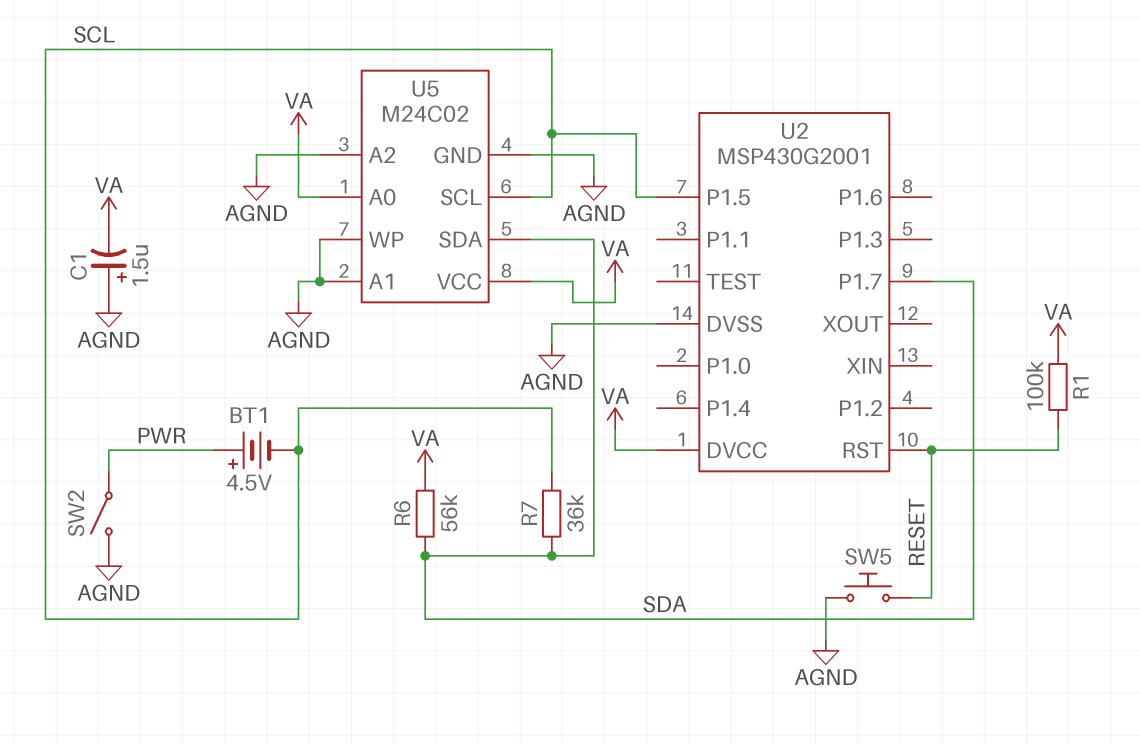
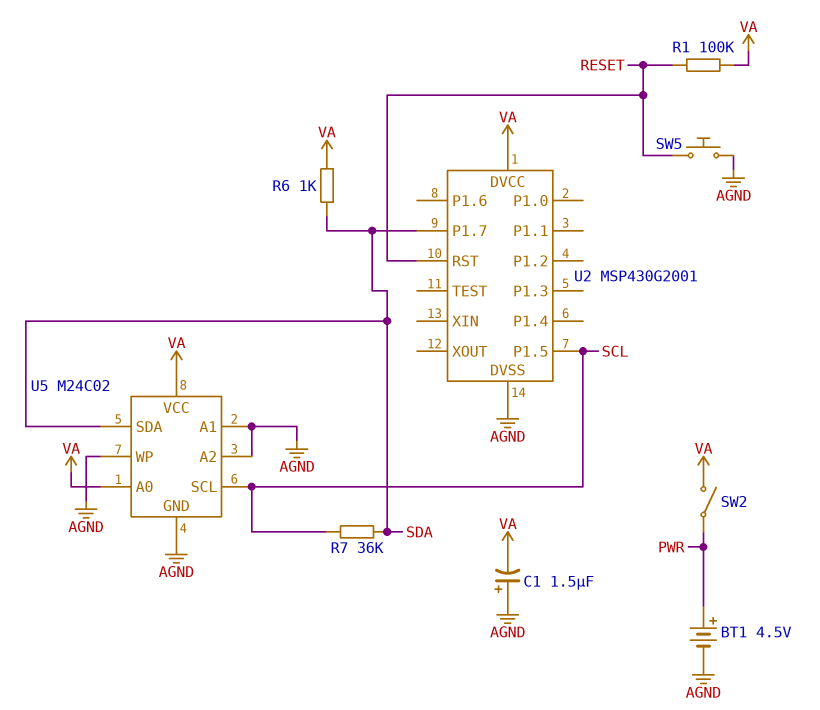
BT1: 4.5V (plus PWR, minus SCL) -> 4.5V (plus PWR, minus AGND)
R6: 56k (SDA, VA) -> 1k (SDA, VA)
SW2: switch (AGND, PWR) -> switch (PWR, VA)

